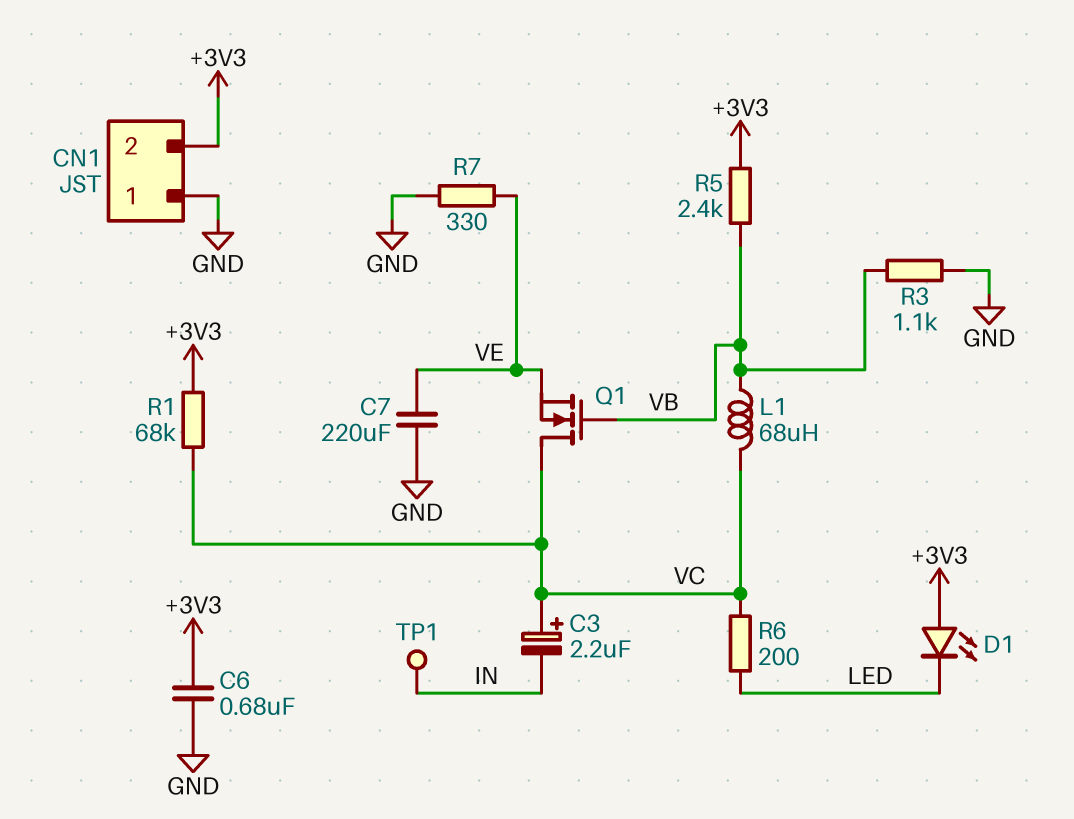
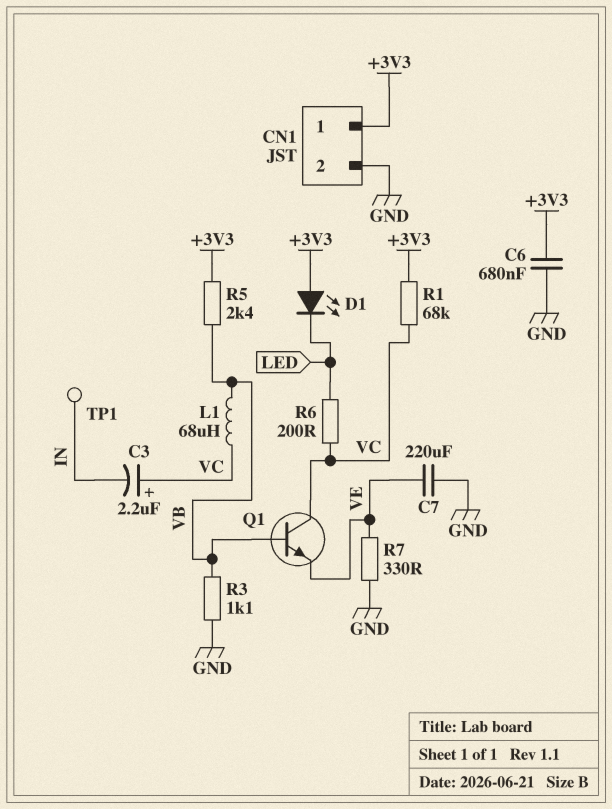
CN1 pin 1: GND -> +3V3
CN1 pin 2: +3V3 -> GND
Q1: NMOS (G VB, D VC, S VE) -> NPN (B VB, C VC, E VE)

